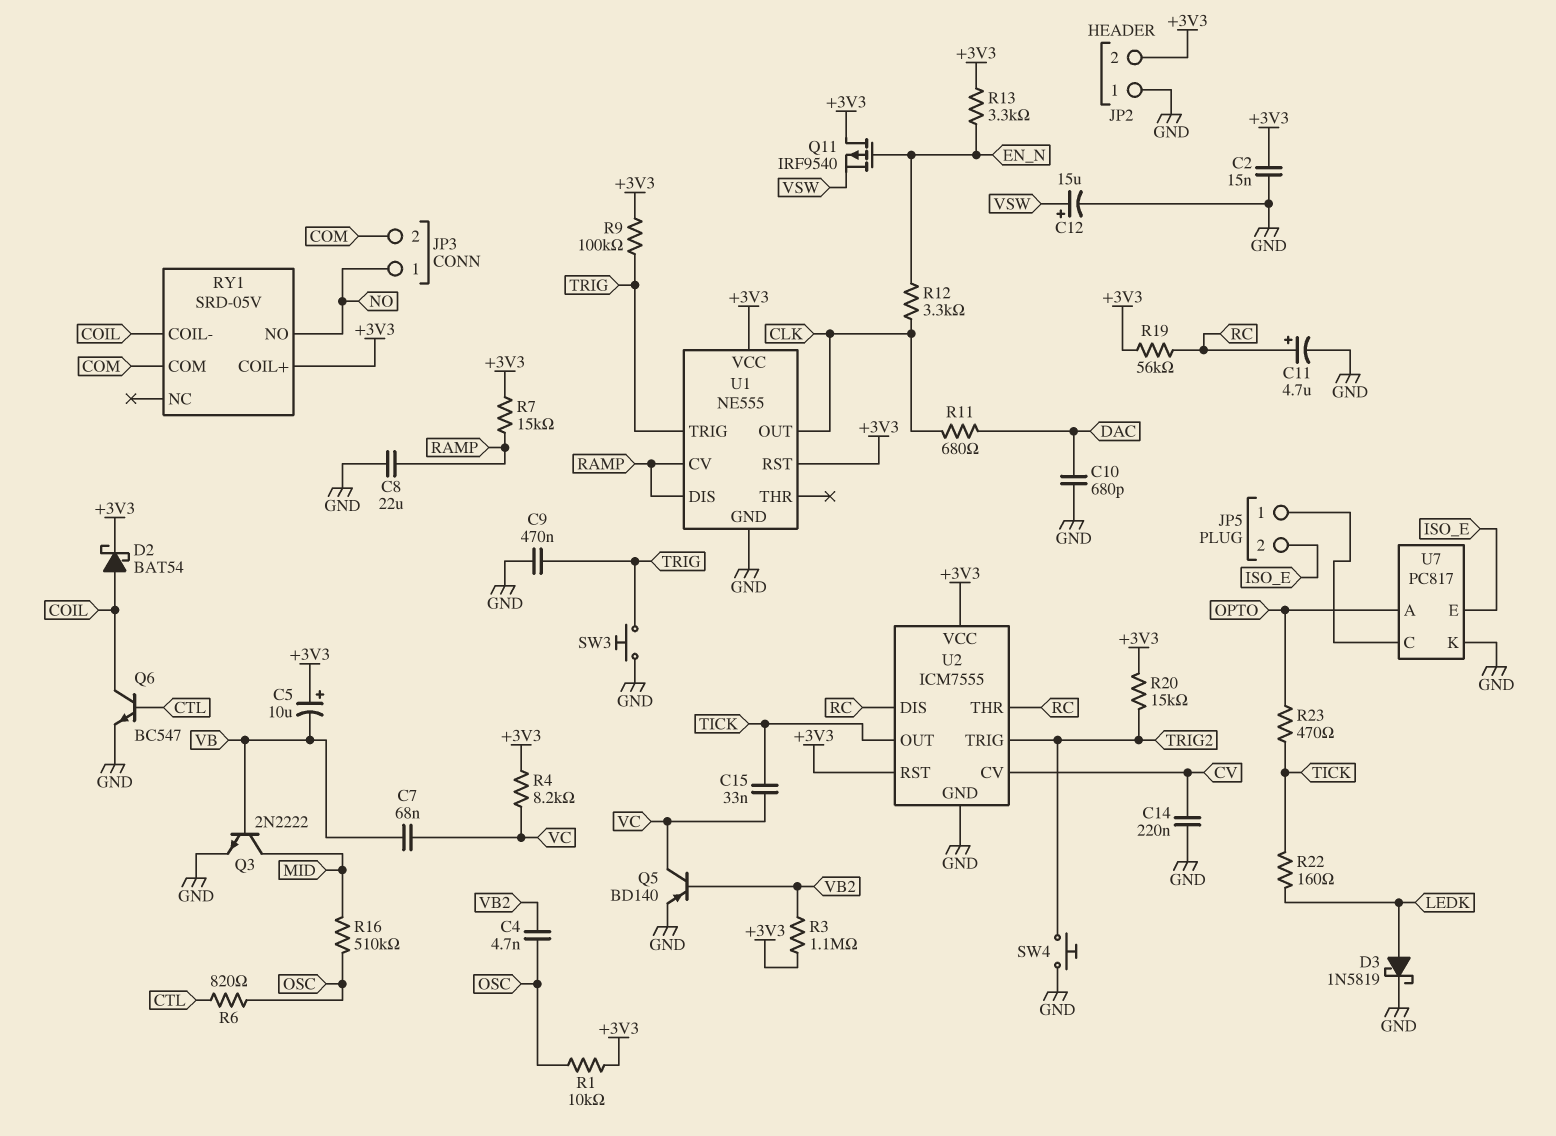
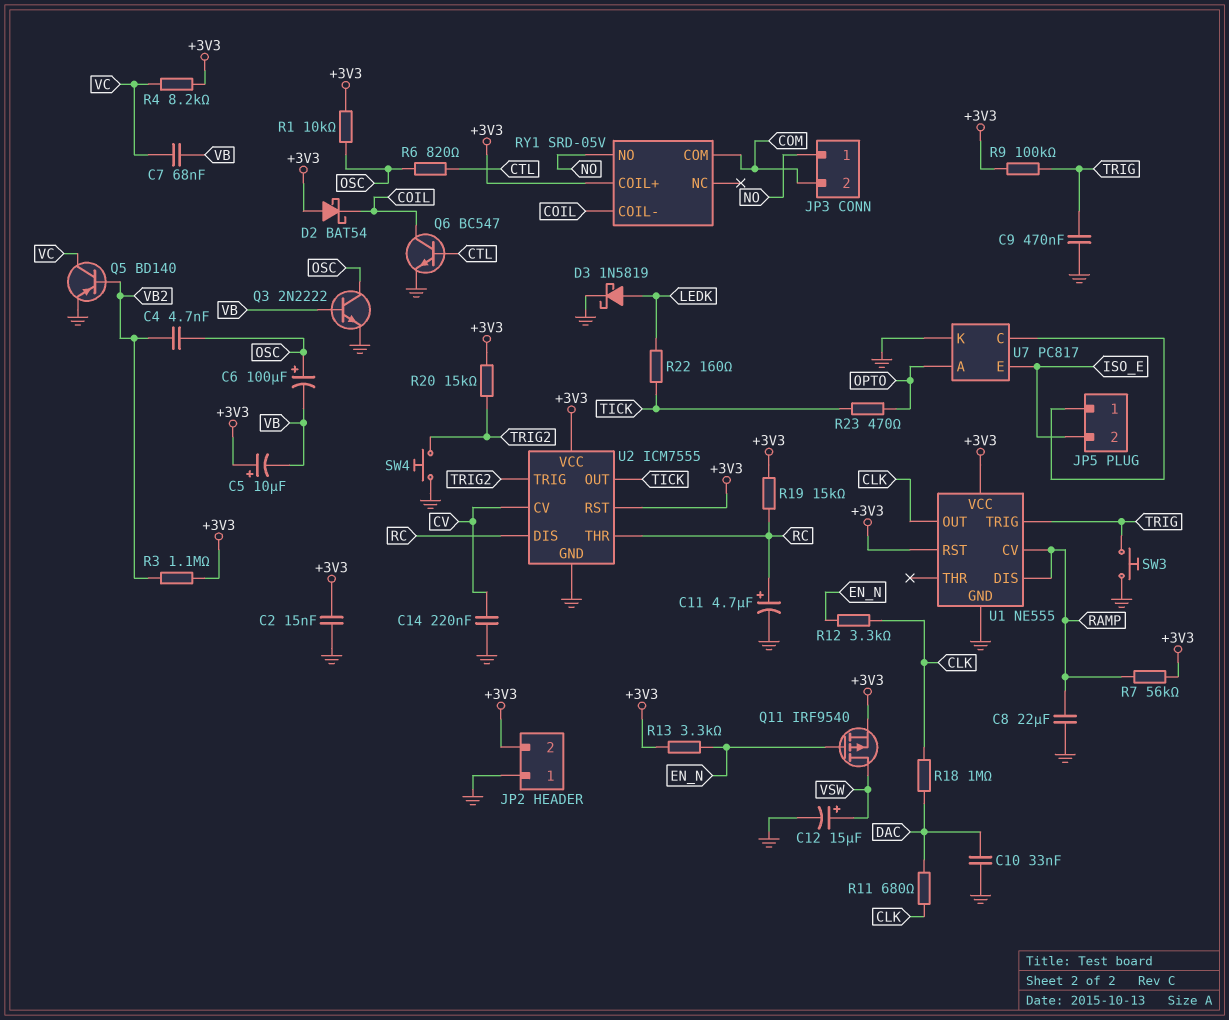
C6: none -> 100uF (plus OSC, minus VB)
C10: 680pF (DAC, GND) -> 33nF (DAC, GND)
C15: 33nF (TICK, VC) -> none
D2: schottky BAT54 (A COIL, K +3V3) -> schottky BAT54 (A +3V3, K COIL)
Q3: NPN 2N2222 (B VB, C MID, E GND) -> NPN 2N2222 (B VB, C OSC, E GND)
Q11: PMOS IRF9540 (G EN_N, D +3V3, S VSW) -> PMOS IRF9540 (G EN_N, D VSW, S +3V3)
R7: 15k (+3V3, RAMP) -> 56k (+3V3, RAMP)
R16: 510k (MID, OSC) -> none
R18: none -> 1M (CLK, DAC)
R19: 56k (+3V3, RC) -> 15k (+3V3, RC)

